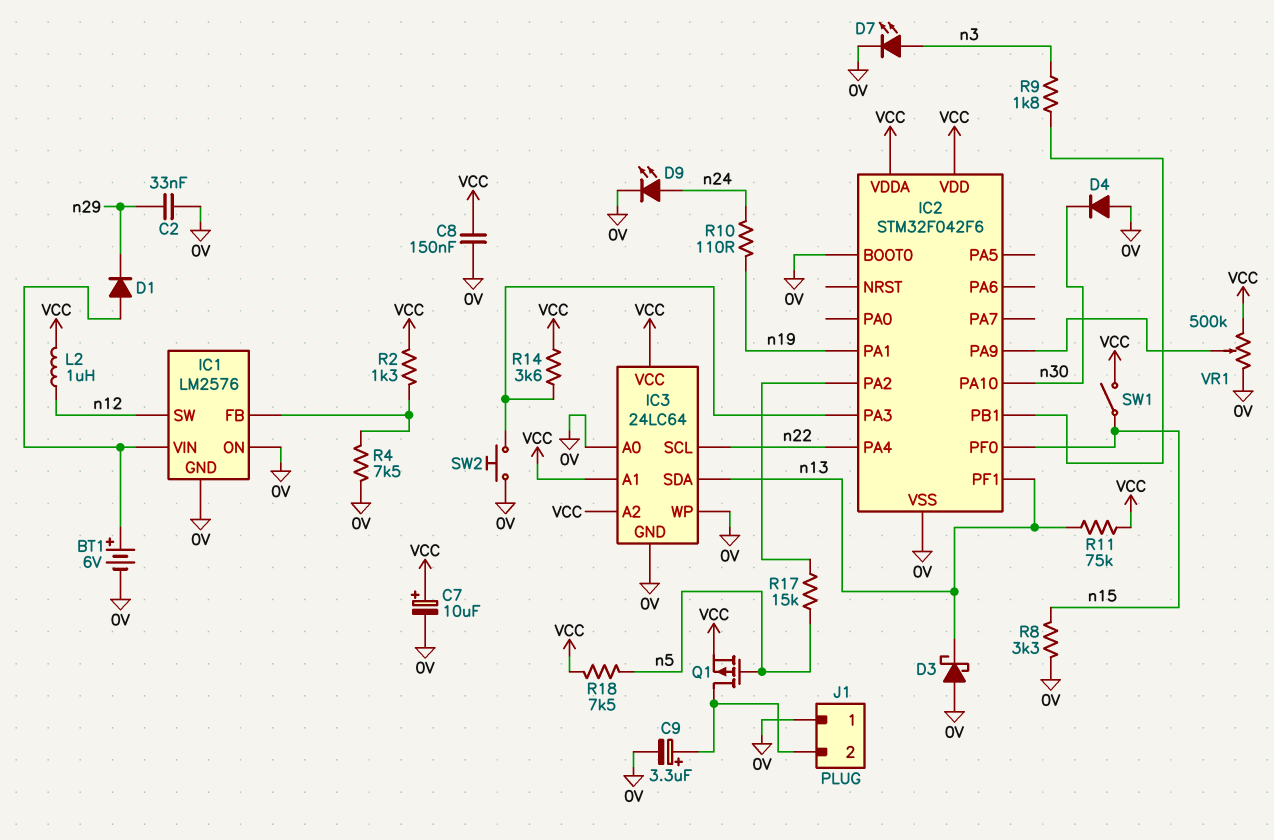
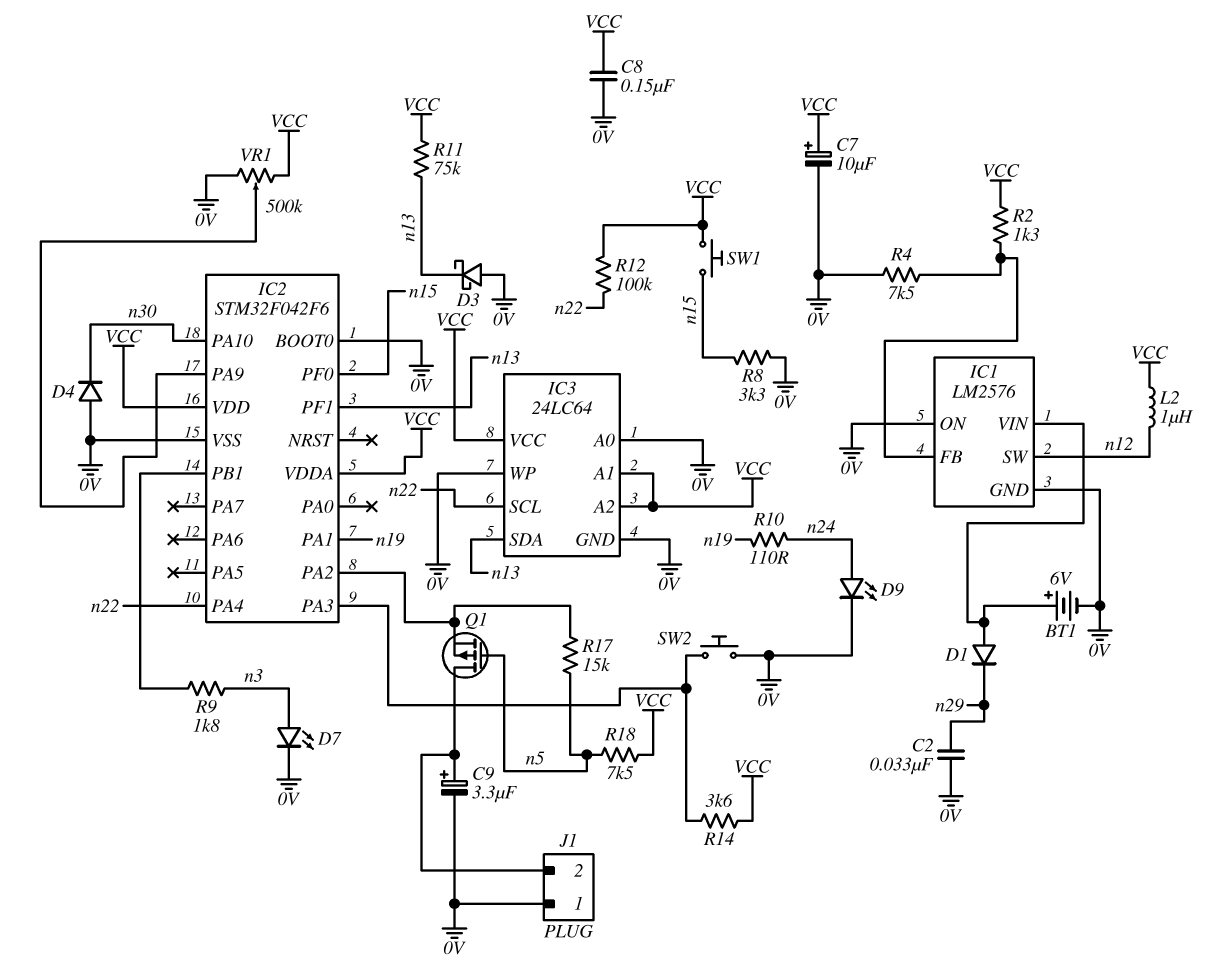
Q1: PMOS (G n5, D J1/2, S VCC) -> PMOS (G n5, D J1/2, S IC2/PA2)
R12: none -> 100k (VCC, n22)
SW1: switch (VCC, n15) -> button (VCC, n15)

